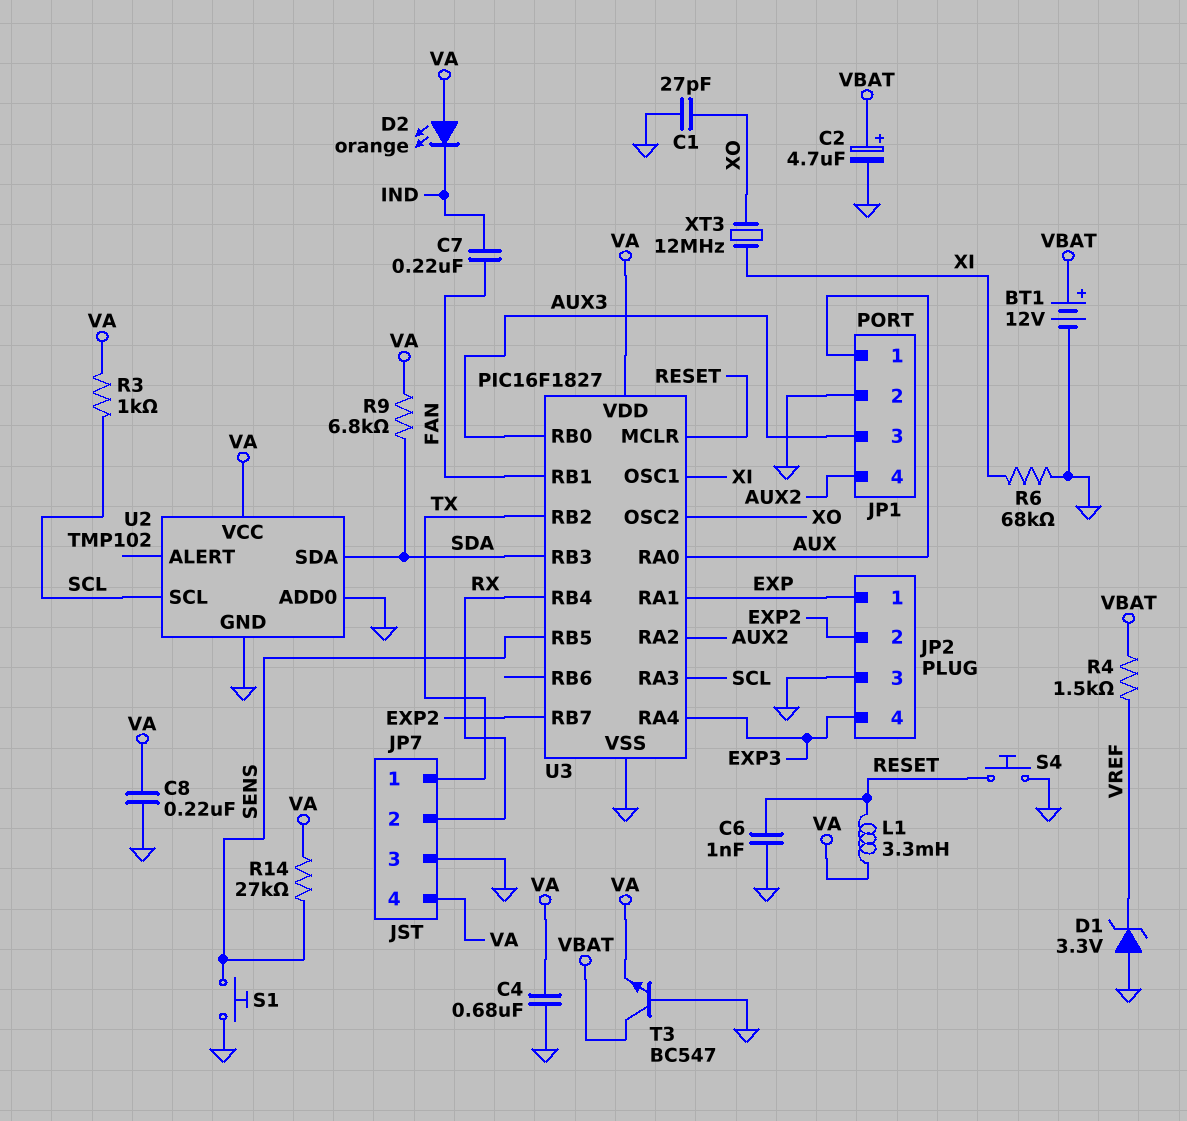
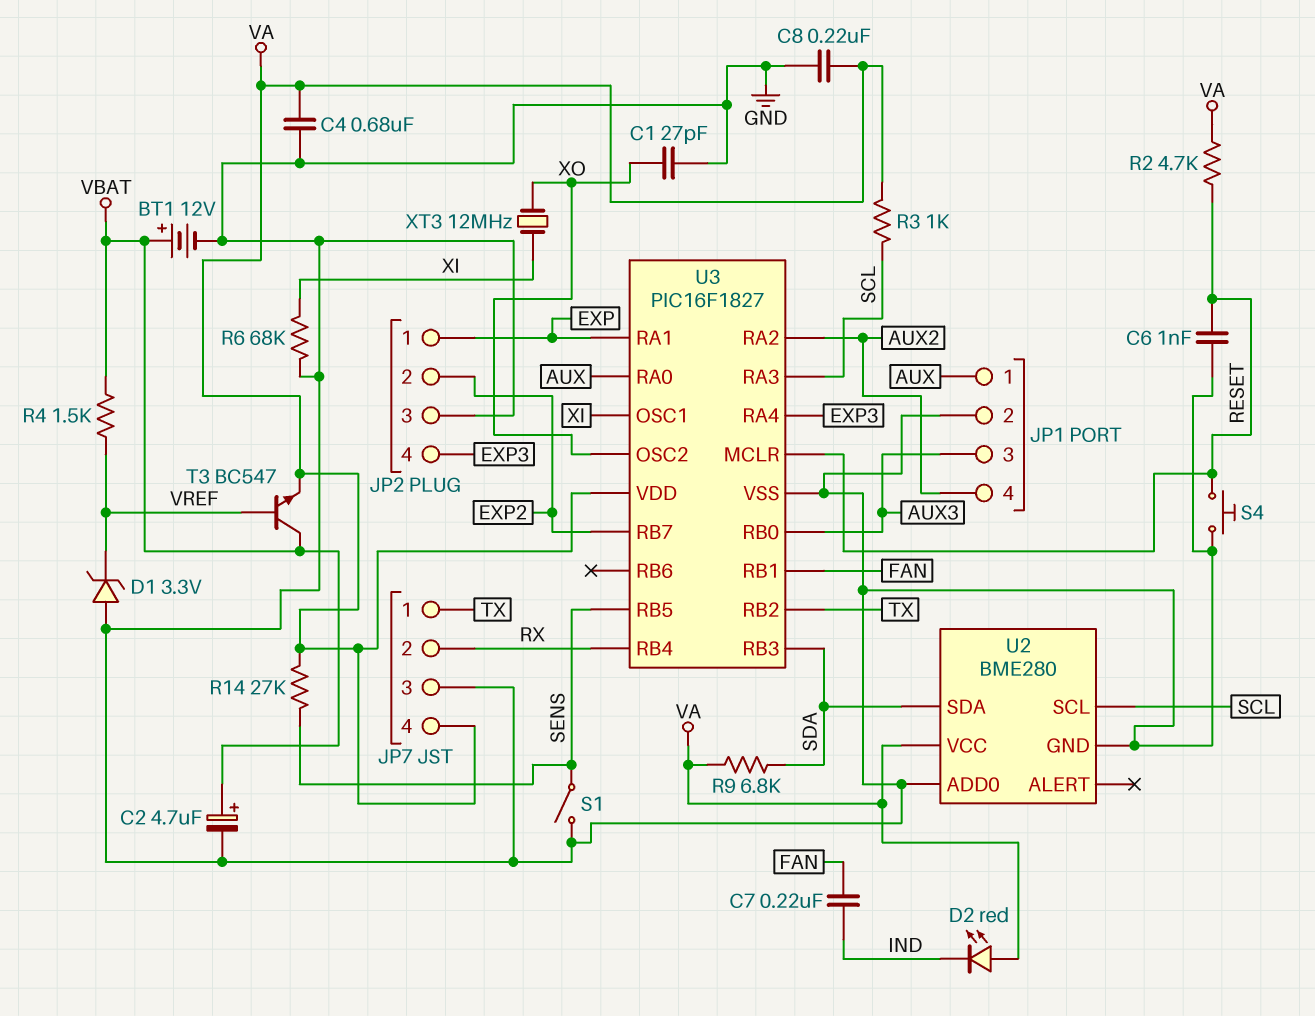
D2: LED orange (A VA, K IND) -> LED red (A VA, K IND)
L1: 3.3mH (RESET, VA) -> none
R2: none -> 4.7k (RESET, VA)
S1: button (GND, SENS) -> switch (GND, SENS)
T3: NPN BC547 (B GND, C VBAT, E VA) -> NPN BC547 (B VREF, C VBAT, E VA)
U2: TMP102 -> BME280

